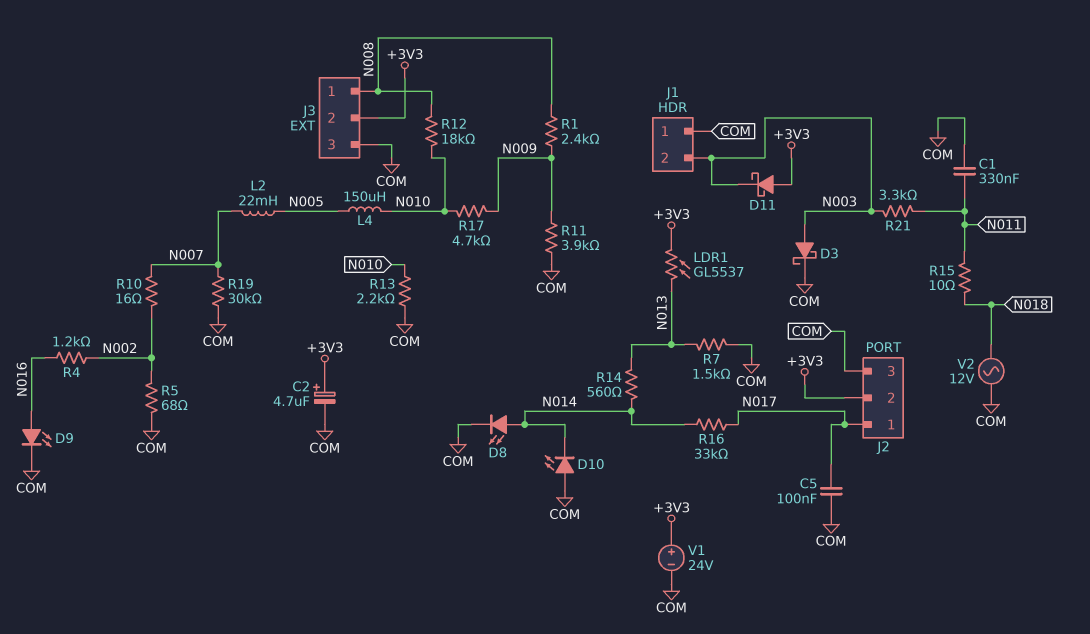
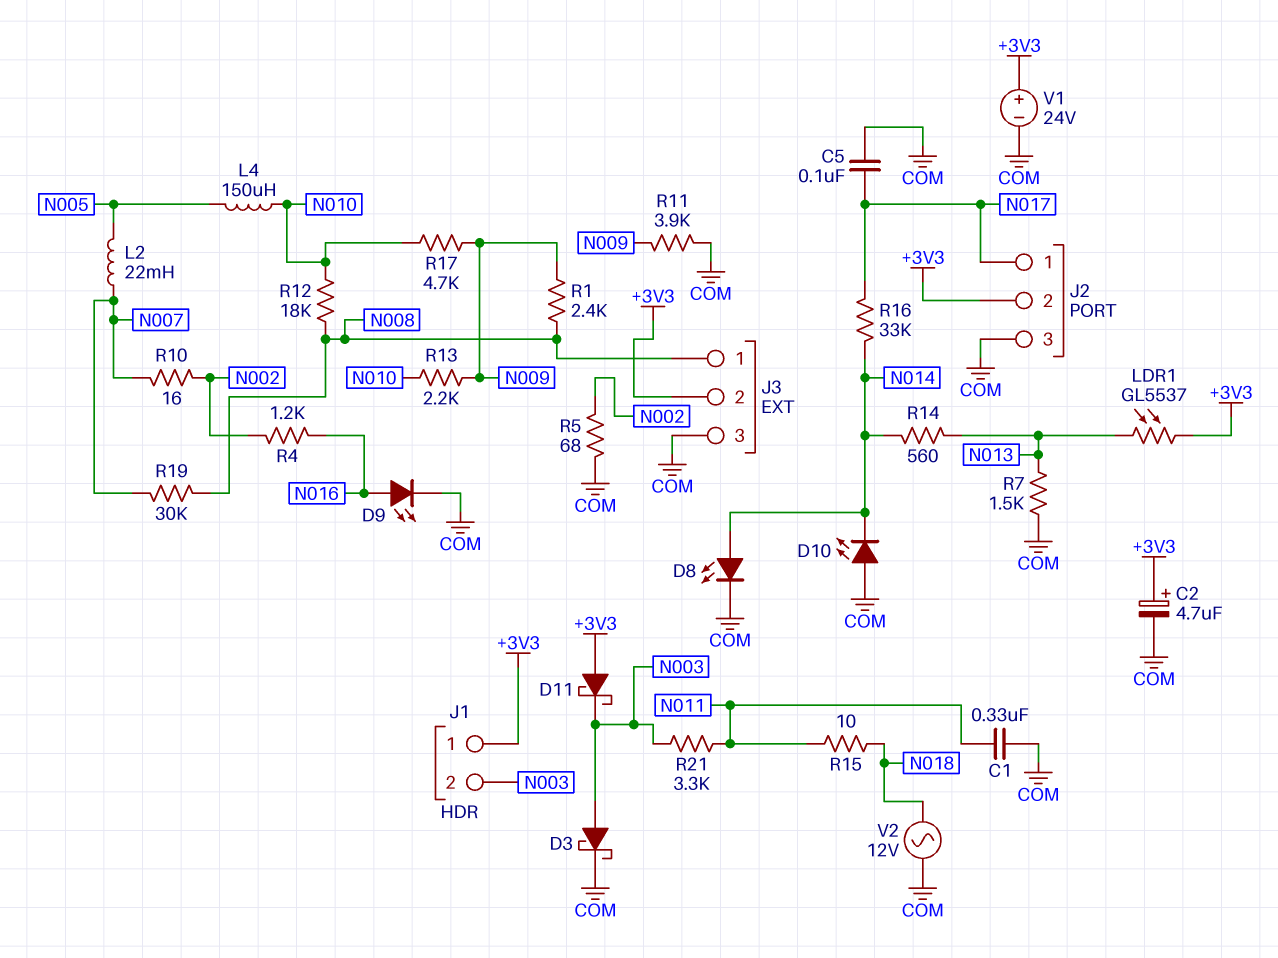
J1 pin 1: COM -> +3V3
R13: 2.2k (COM, N010) -> 2.2k (N009, N010)
R19: 30k (COM, N007) -> 30k (N007, N008)

